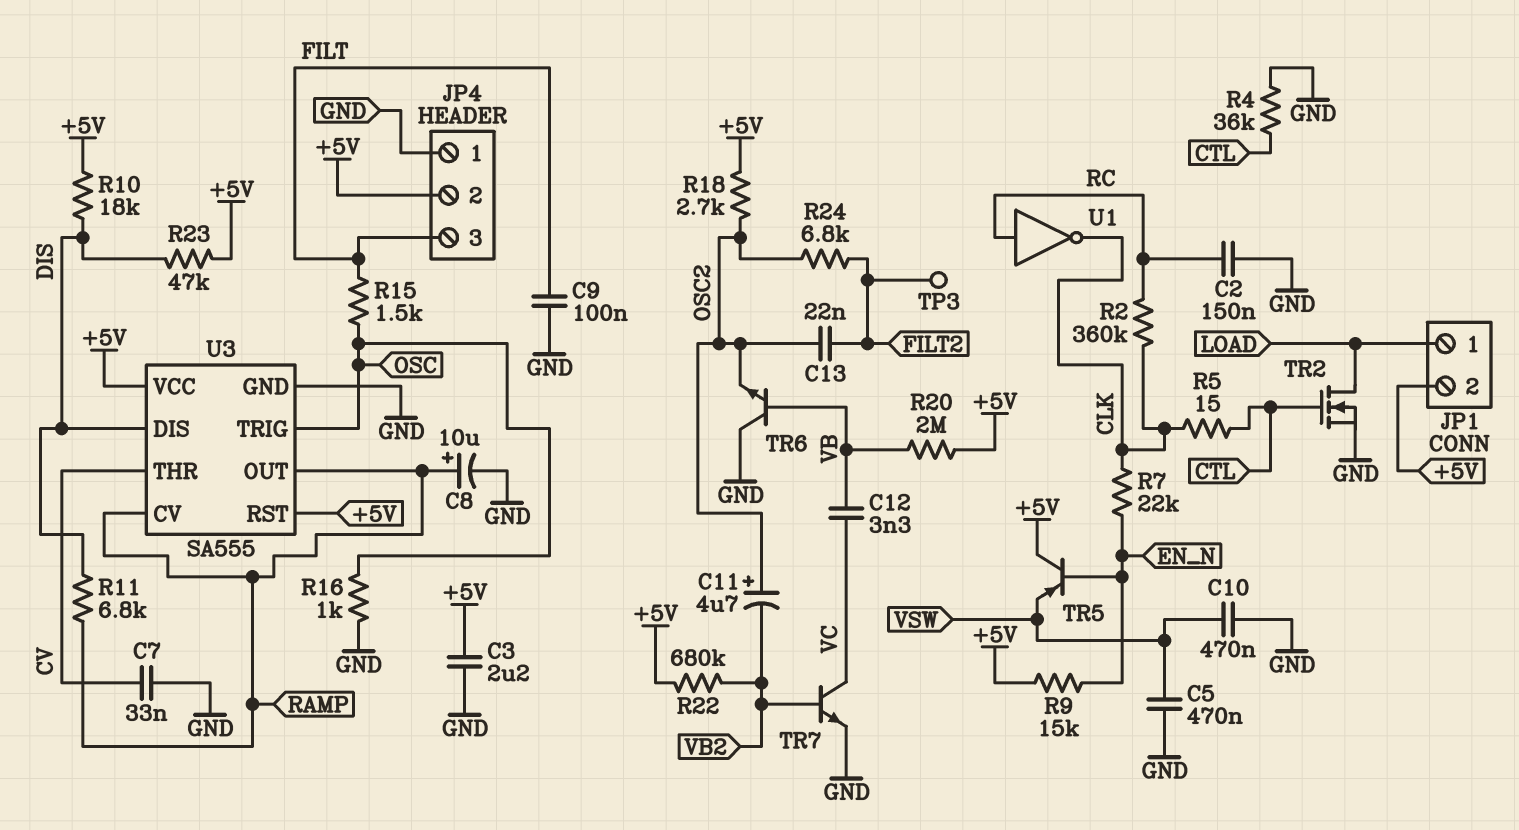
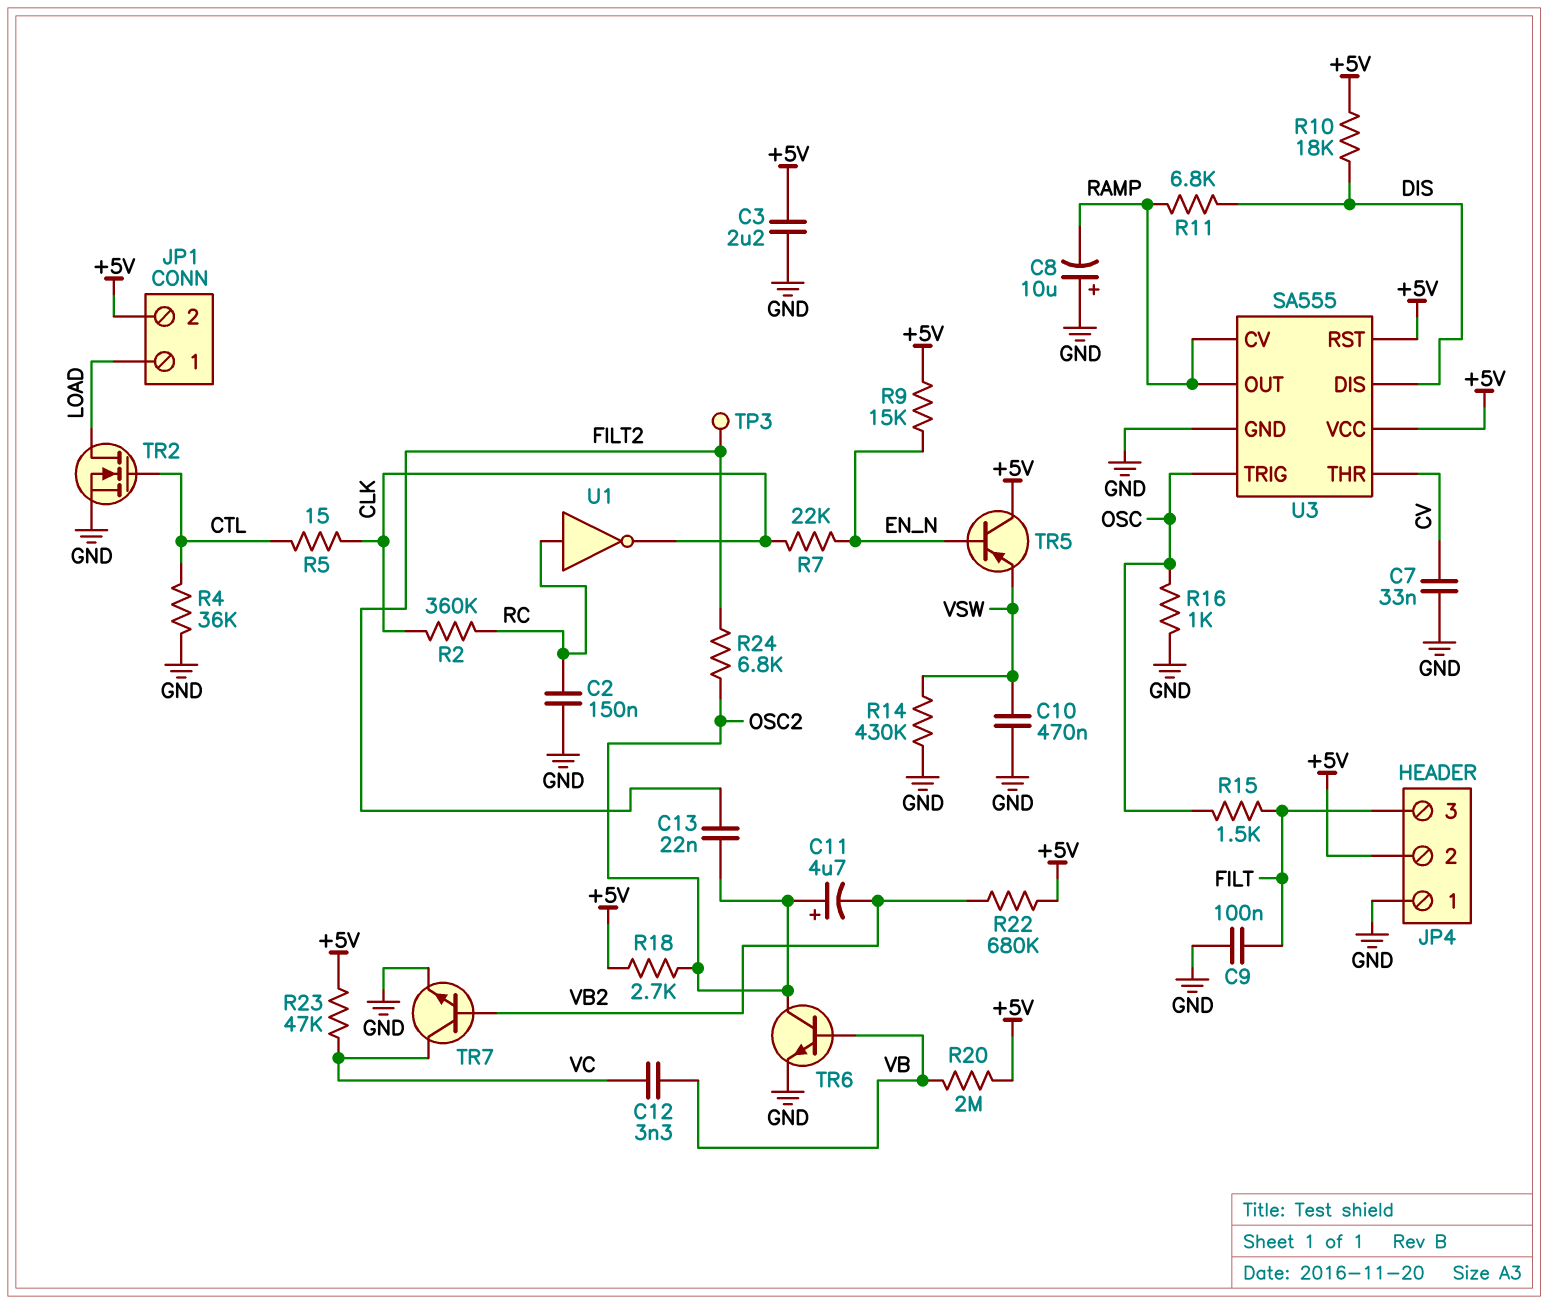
C5: 470nF (GND, VSW) -> none
C8: 10uF (plus RAMP, minus GND) -> 10uF (plus GND, minus RAMP)
R14: none -> 430k (GND, VSW)
R23: 47k (+5V, DIS) -> 47k (+5V, VC)
TR6: NPN (B VB, C GND, E OSC2) -> NPN (B VB, C OSC2, E GND)

